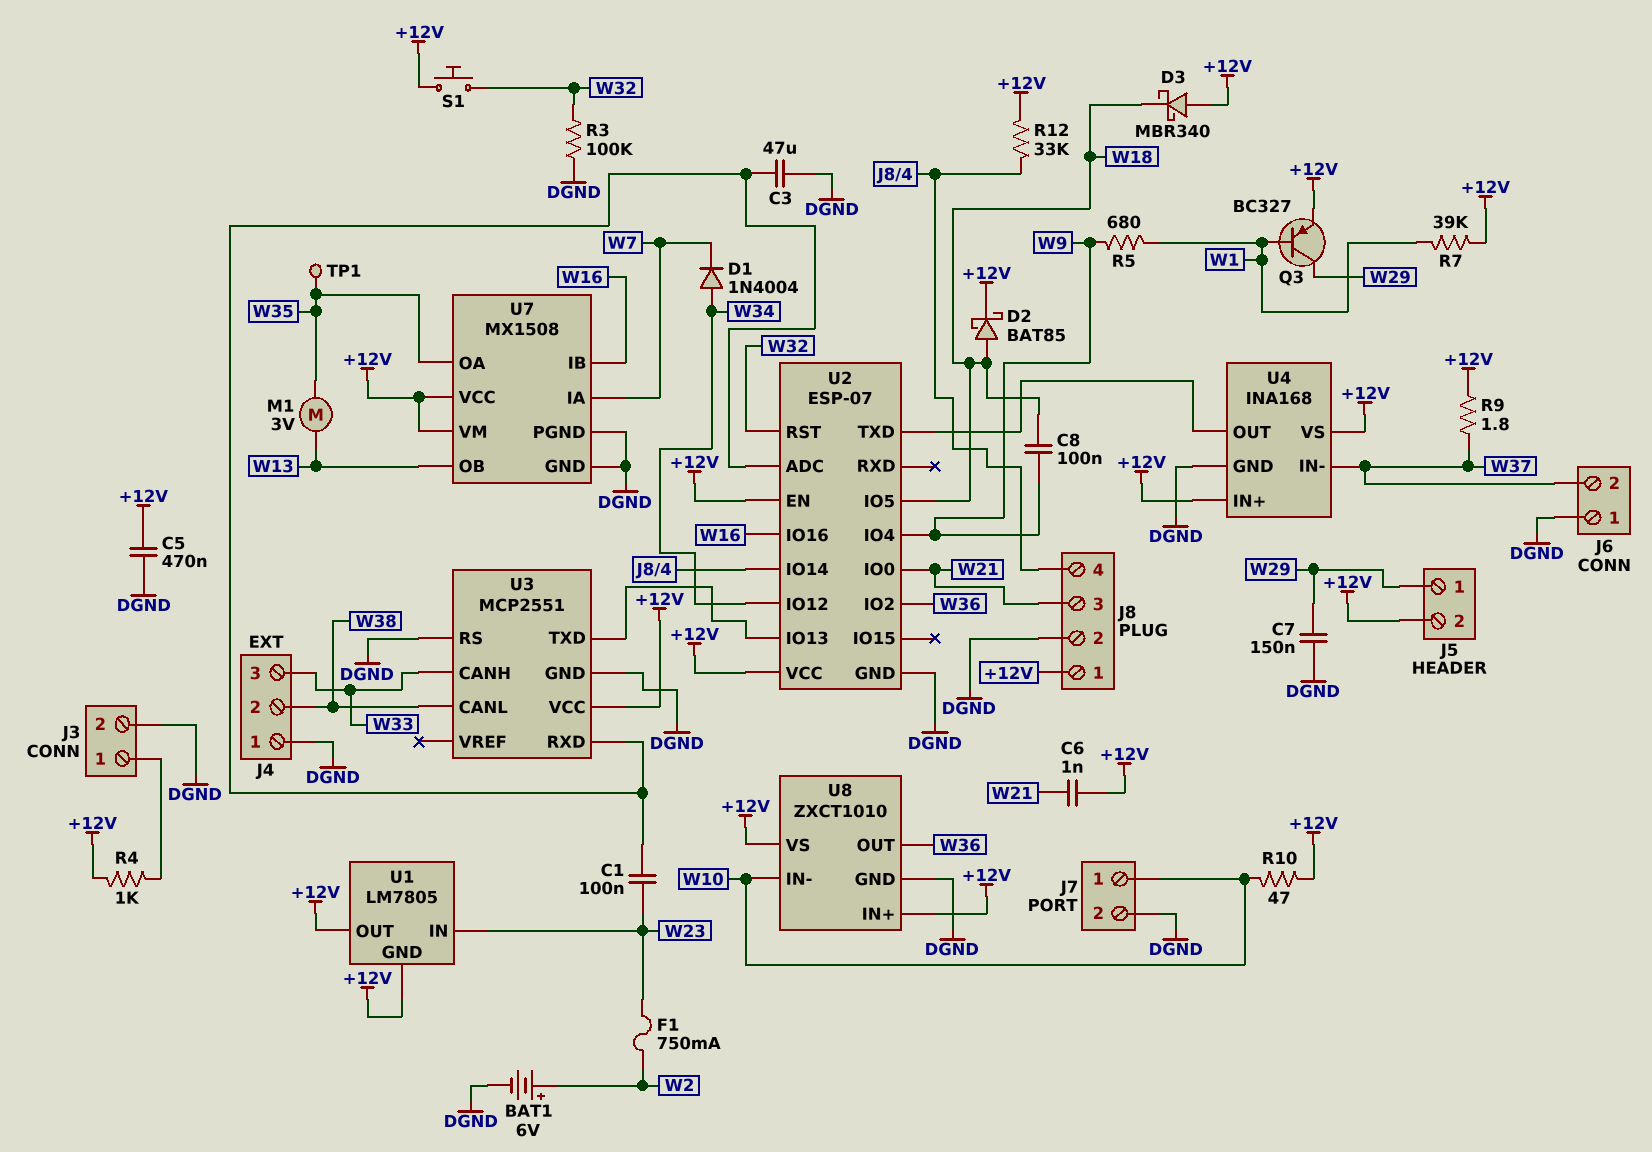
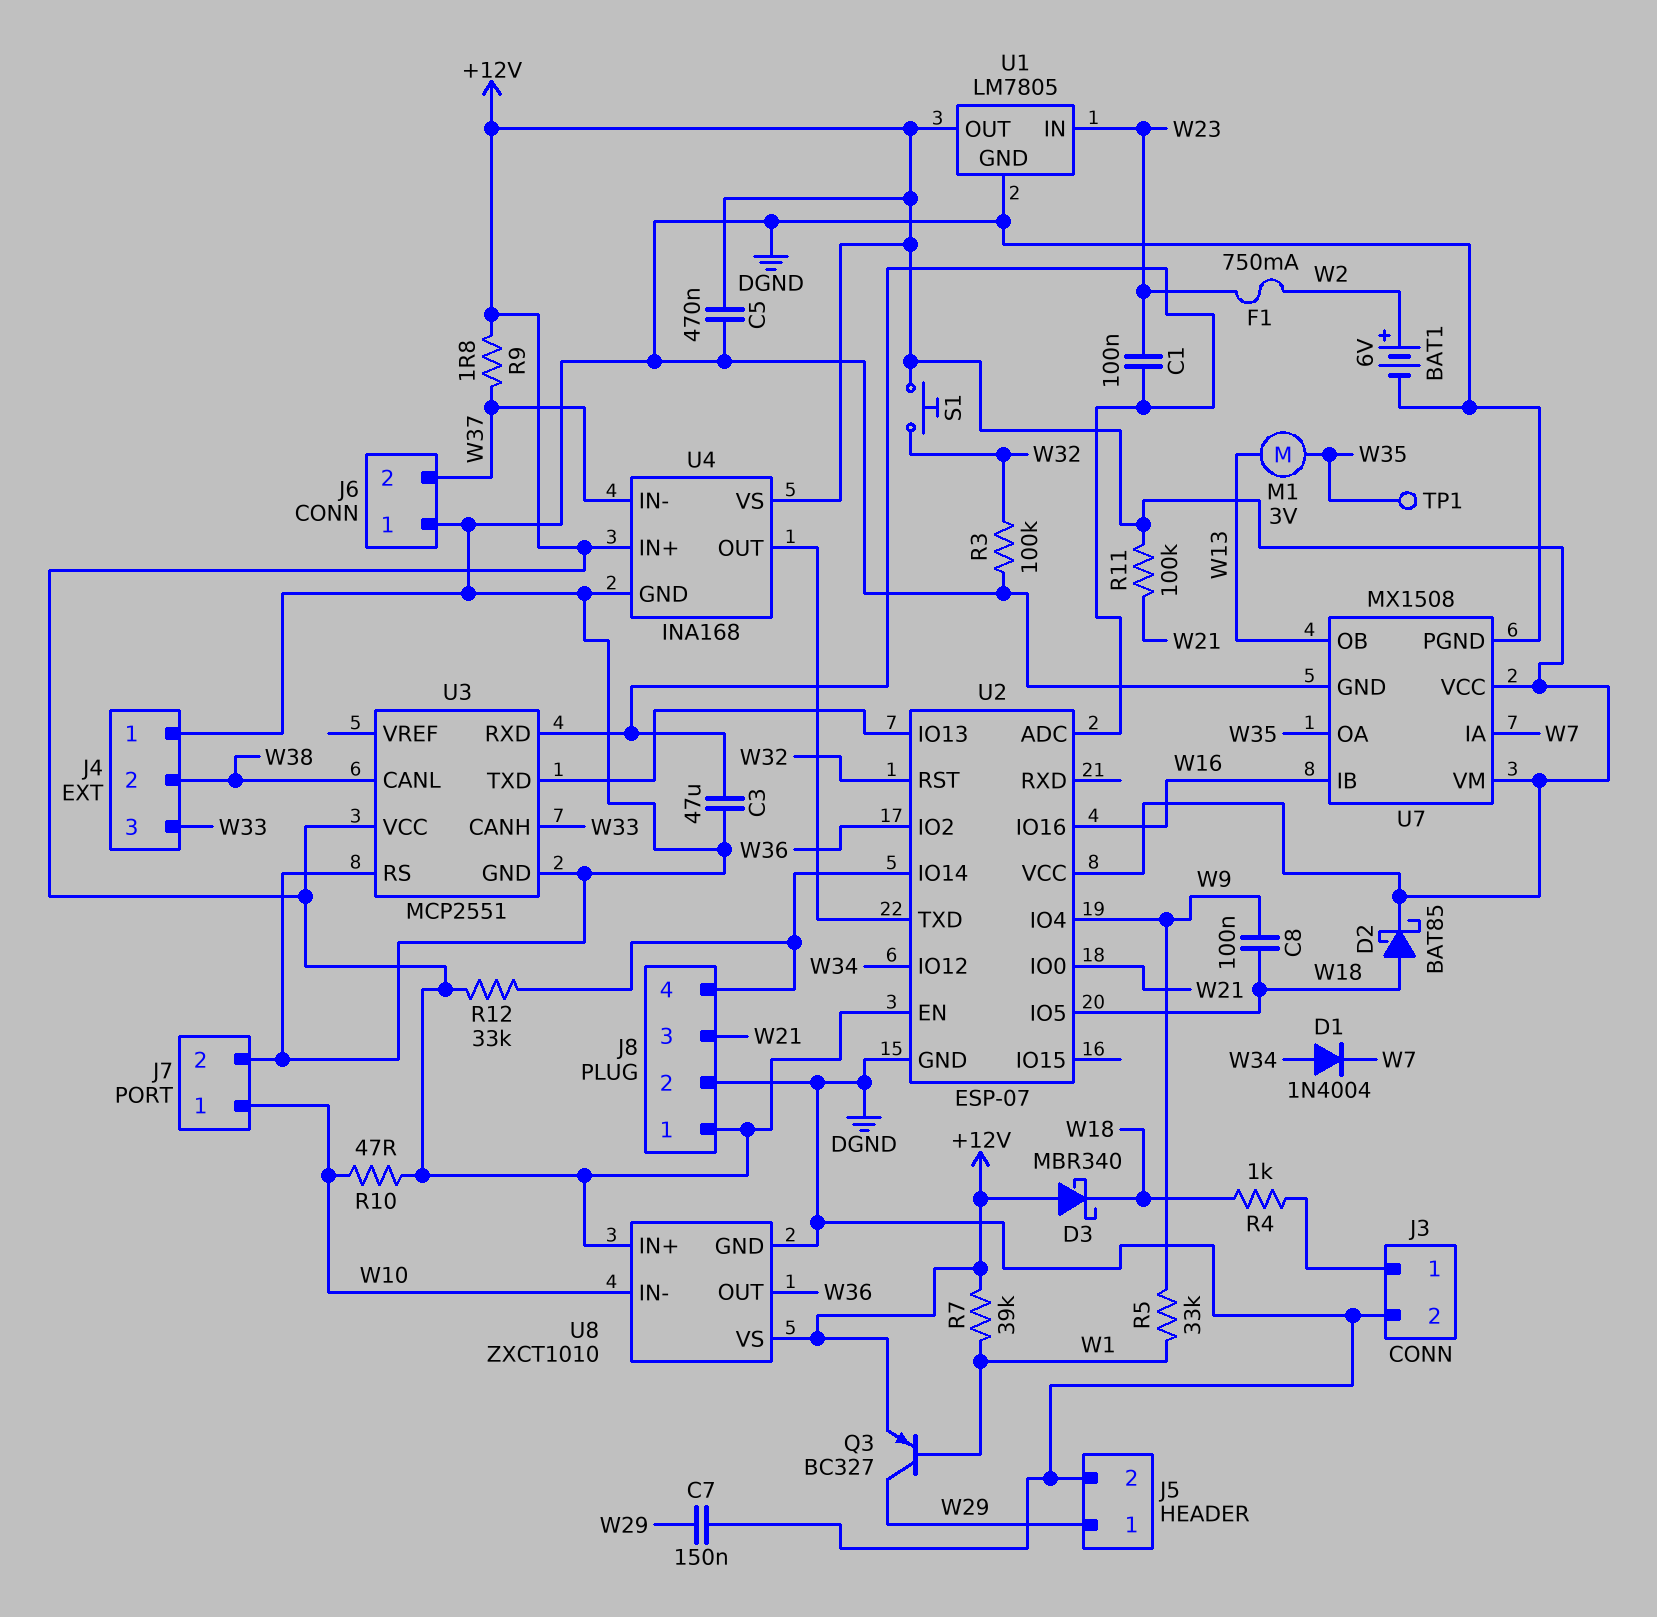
C6: 1nF (+12V, W21) -> none
J5 pin 2: +12V -> DGND
R4: 1k (+12V, J3/1) -> 1k (J3/1, W18)
R5: 680 (W1, W9) -> 33k (W1, W9)
R11: none -> 100k (+12V, W21)
U1 pin GND: +12V -> DGND

